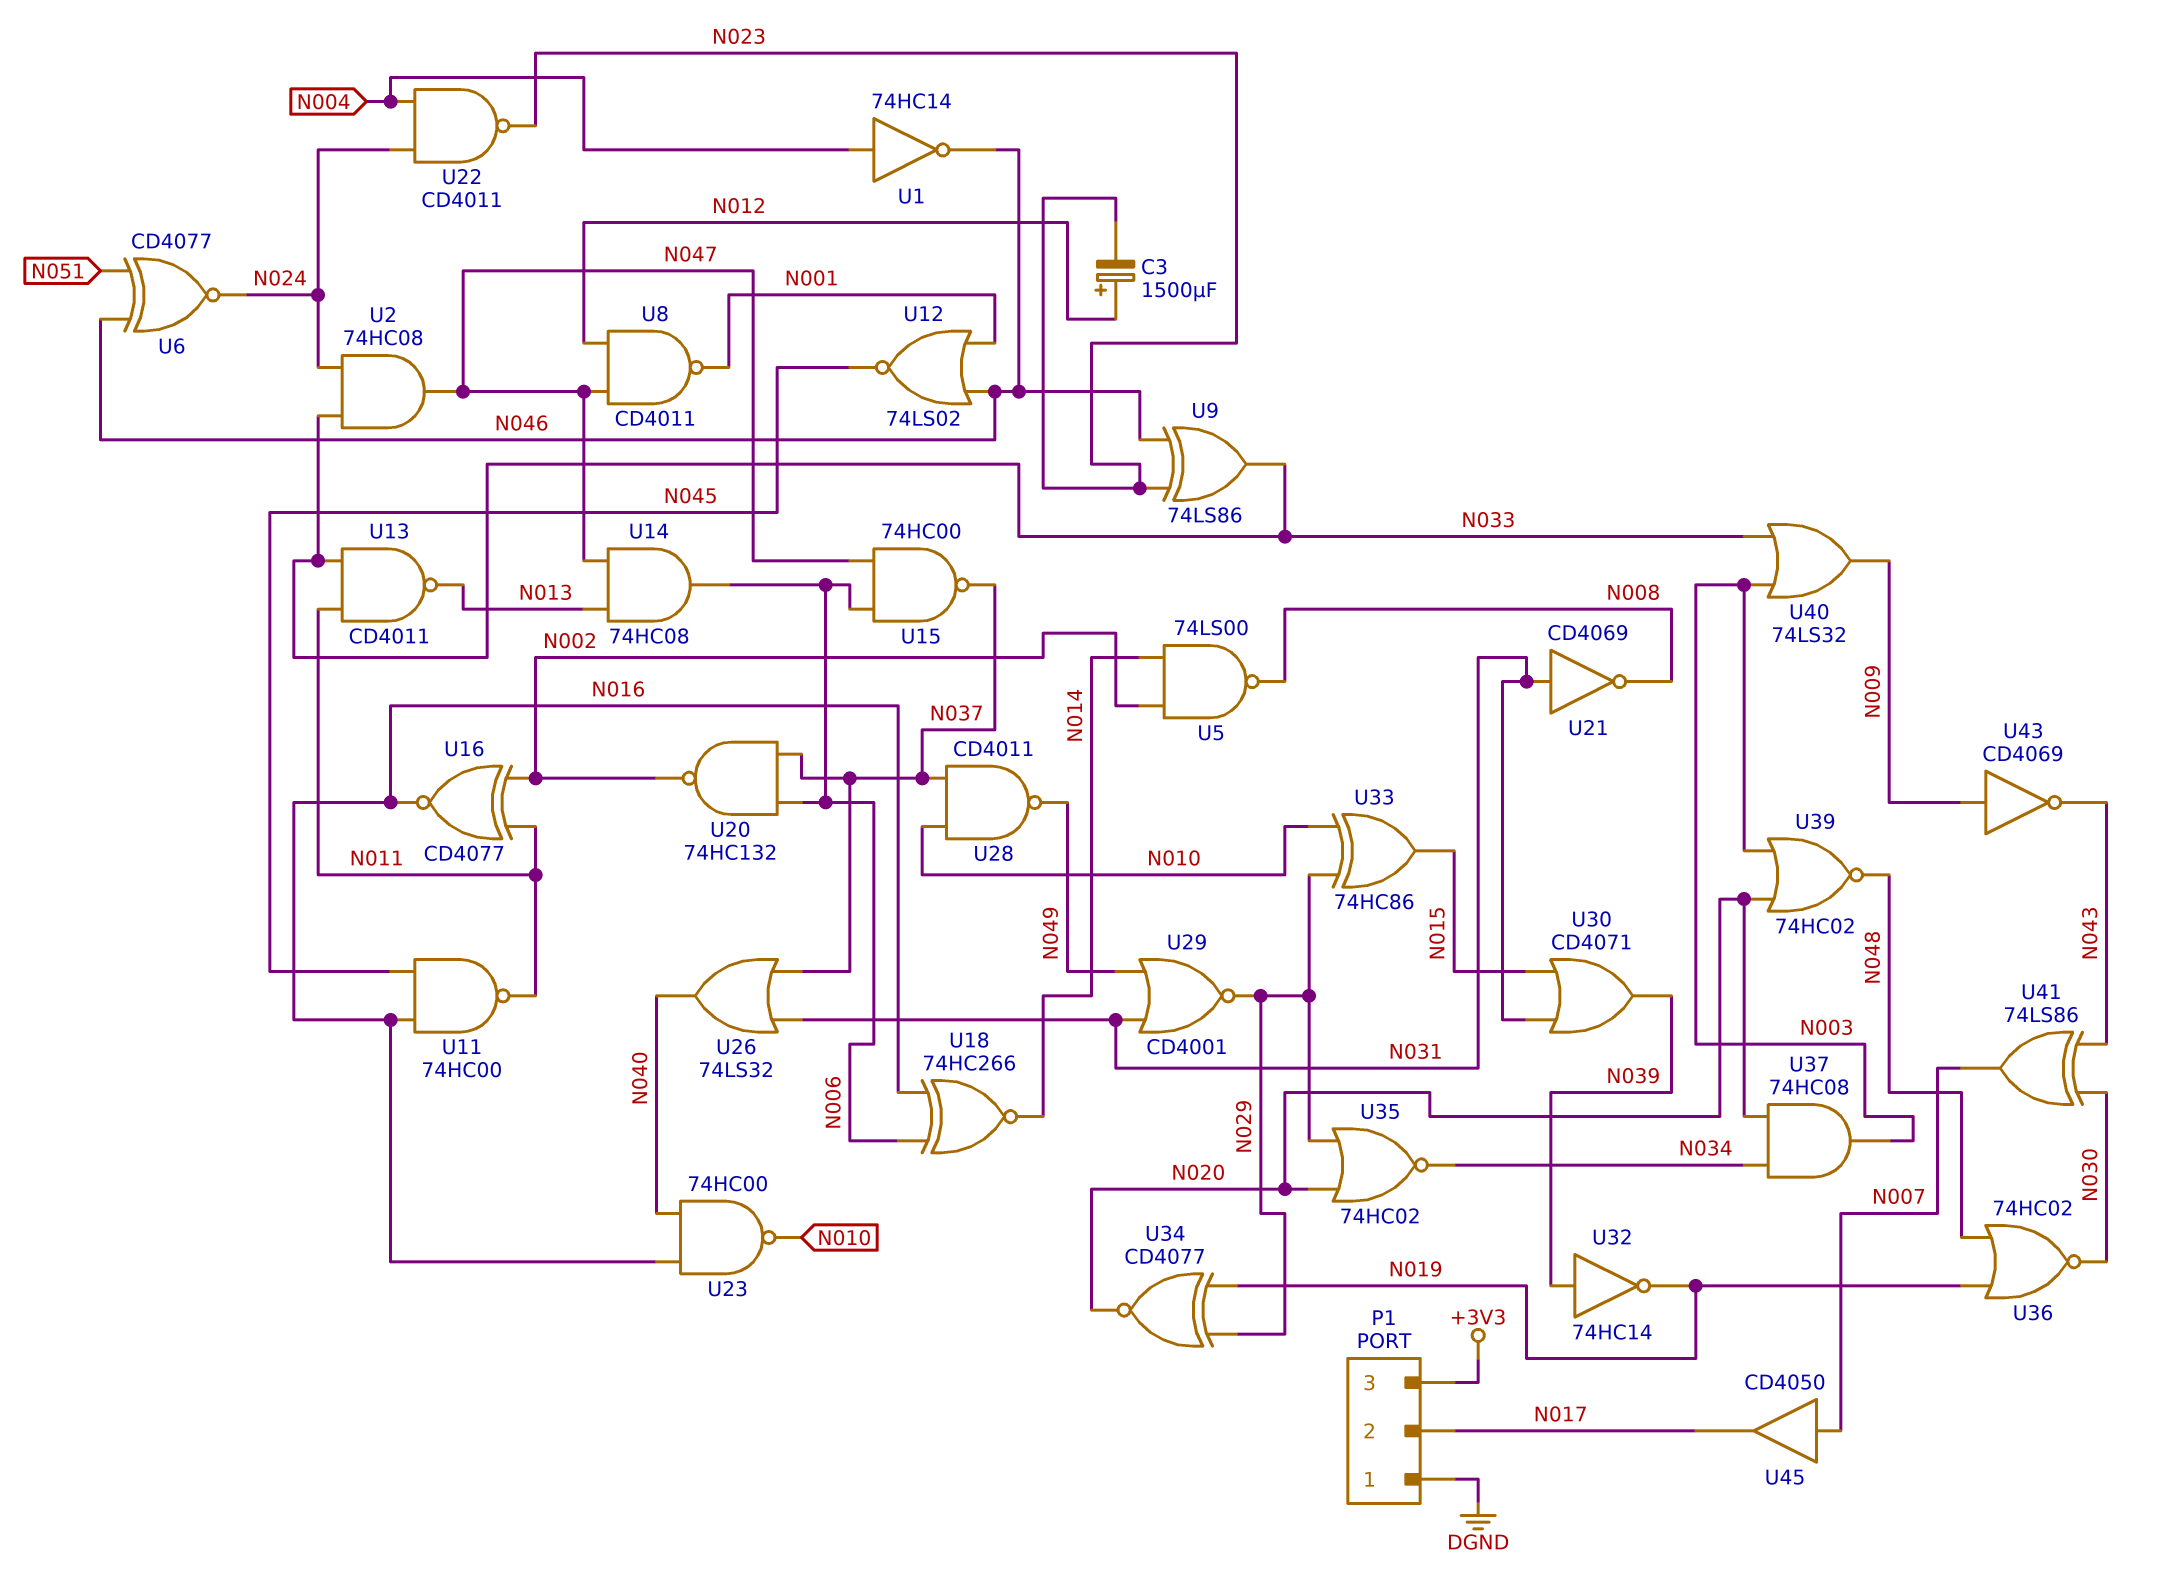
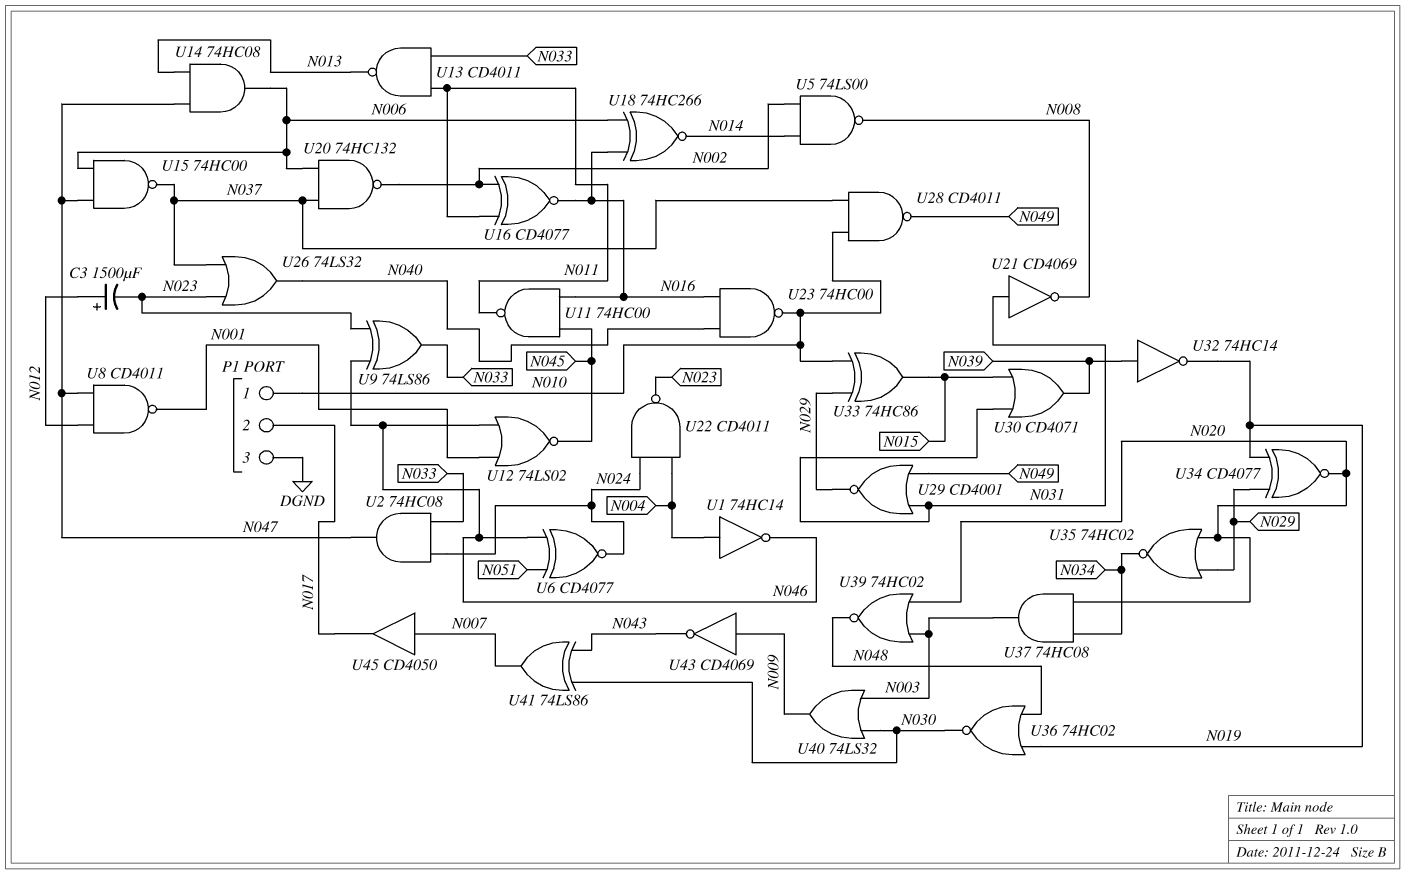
P1 pin 1: DGND -> N010
P1 pin 3: +3V3 -> DGND
U26: OR 74LS32 (in N031, in N037, out N040) -> OR 74LS32 (in N023, in N037, out N040)
U40: OR 74LS32 (in N003, in N033, out N009) -> OR 74LS32 (in N003, in N030, out N009)

